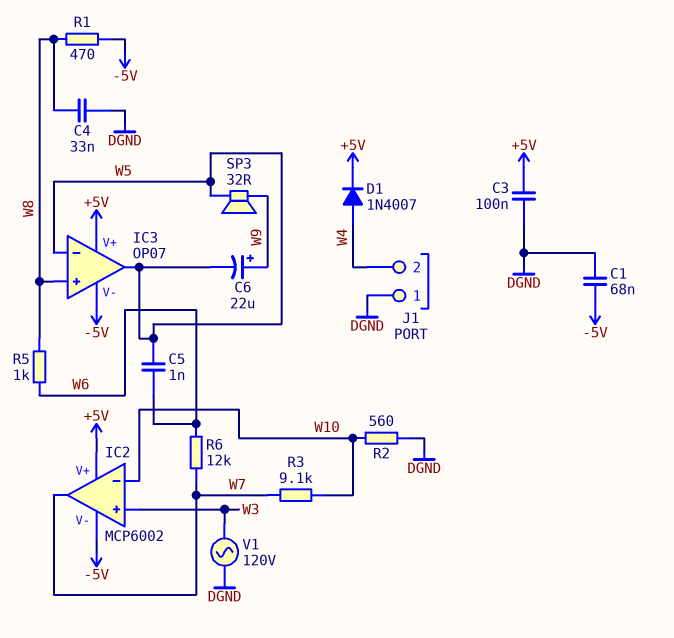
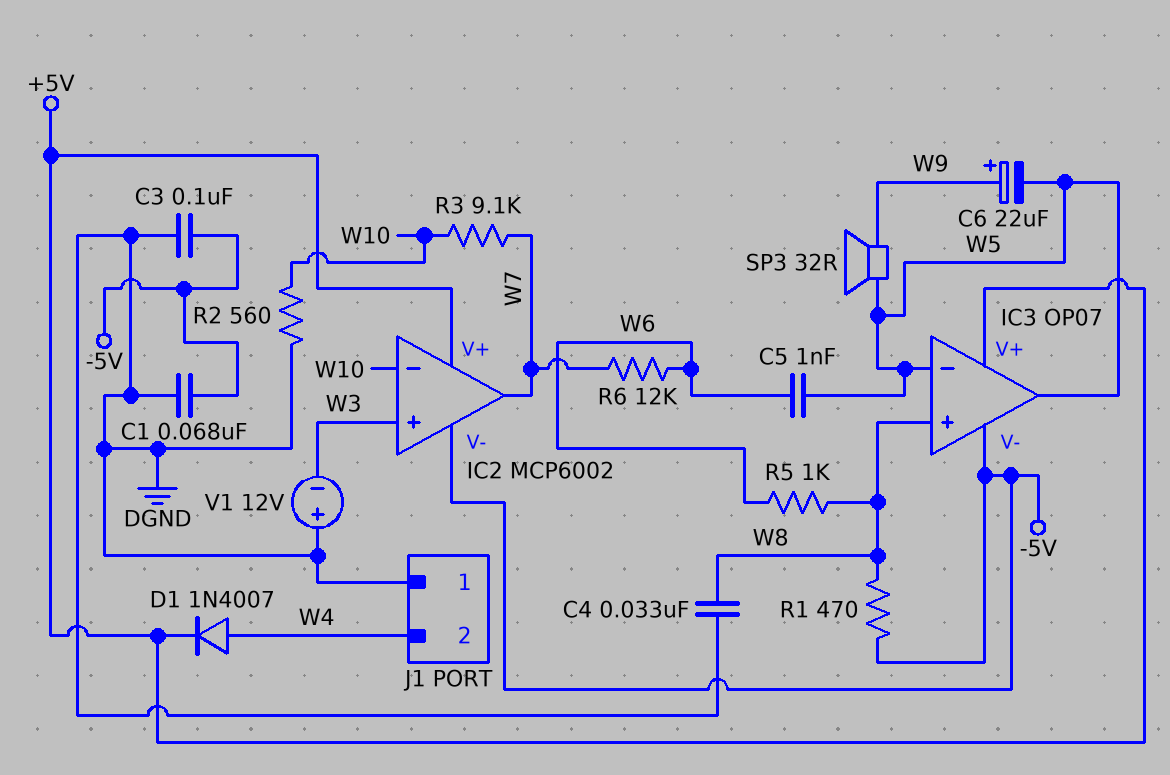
C3: 100nF (+5V, DGND) -> 100nF (-5V, DGND)
V1: AC 120V (DGND, W3) -> 12V (plus DGND, minus W3)

